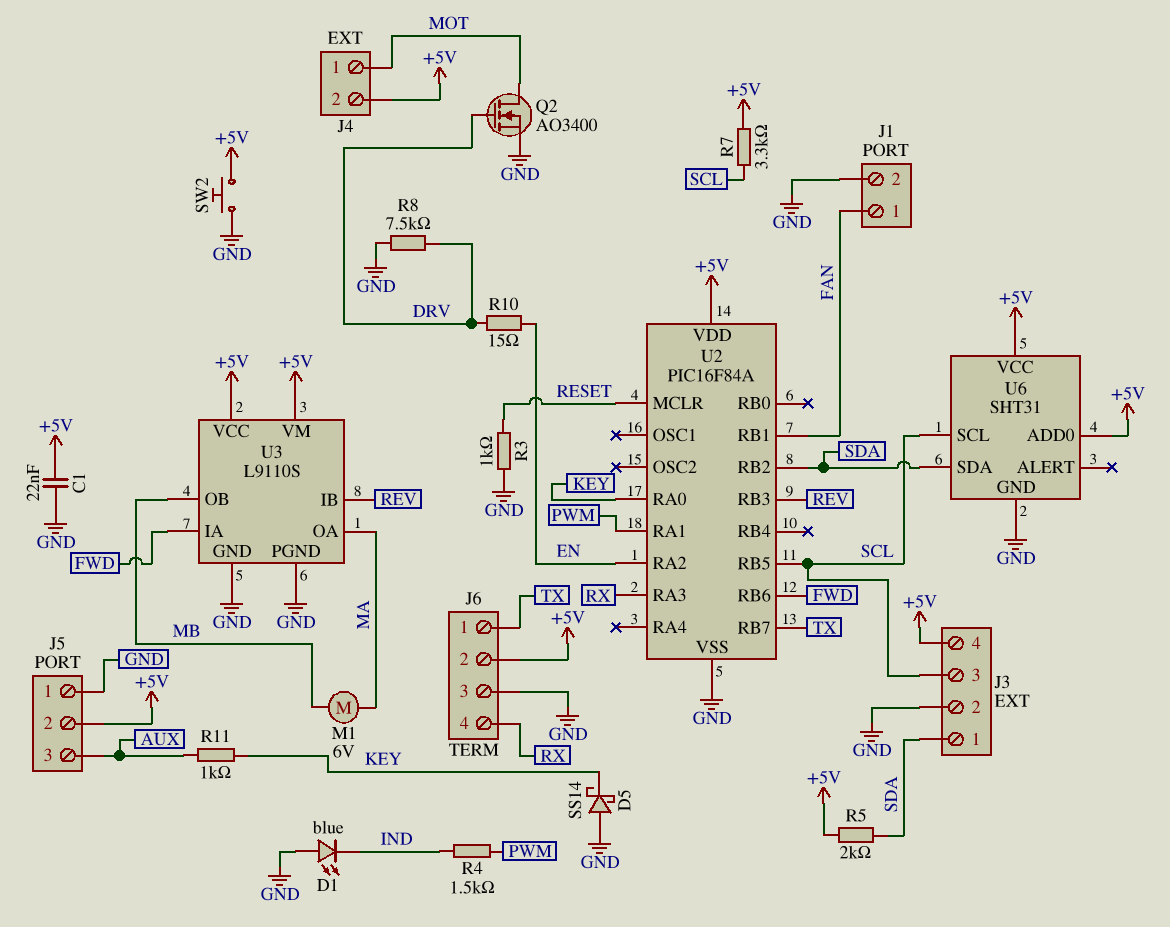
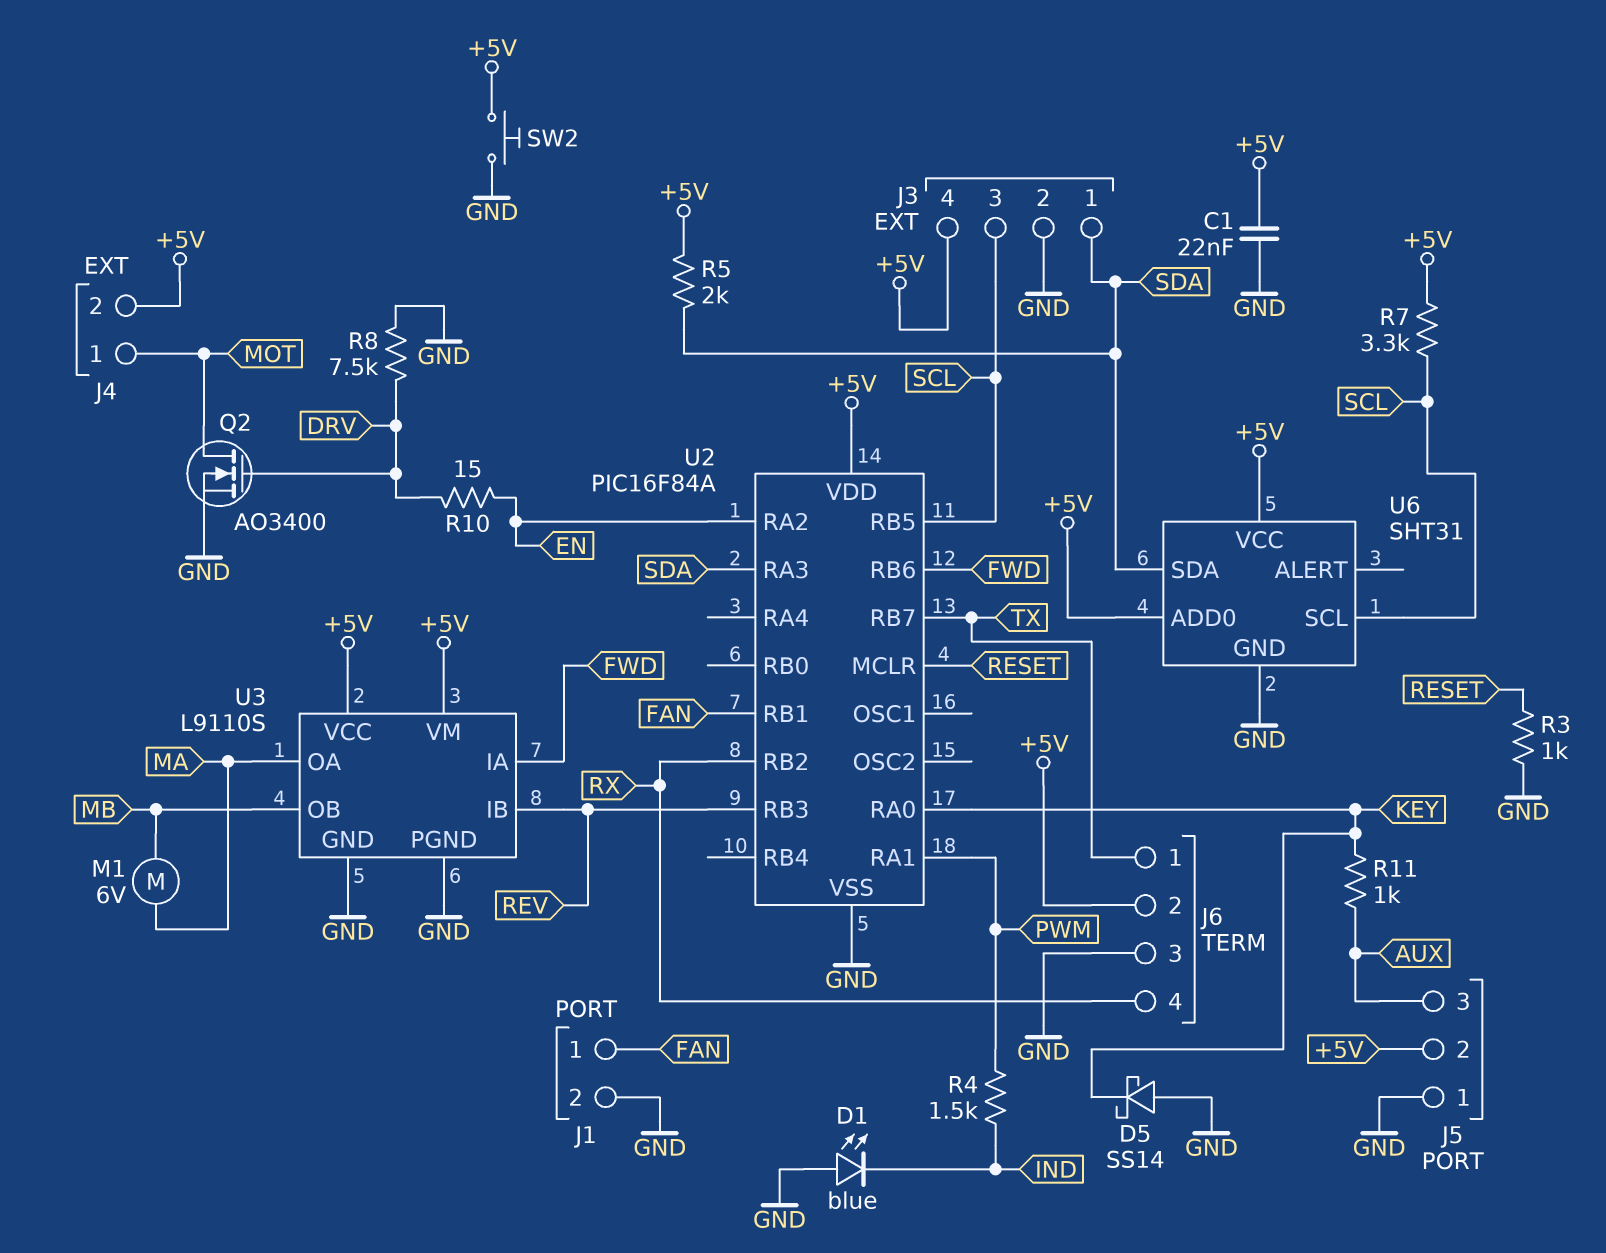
U2 pin RA3: RX -> SDA
U2 pin RB2: SDA -> RX

